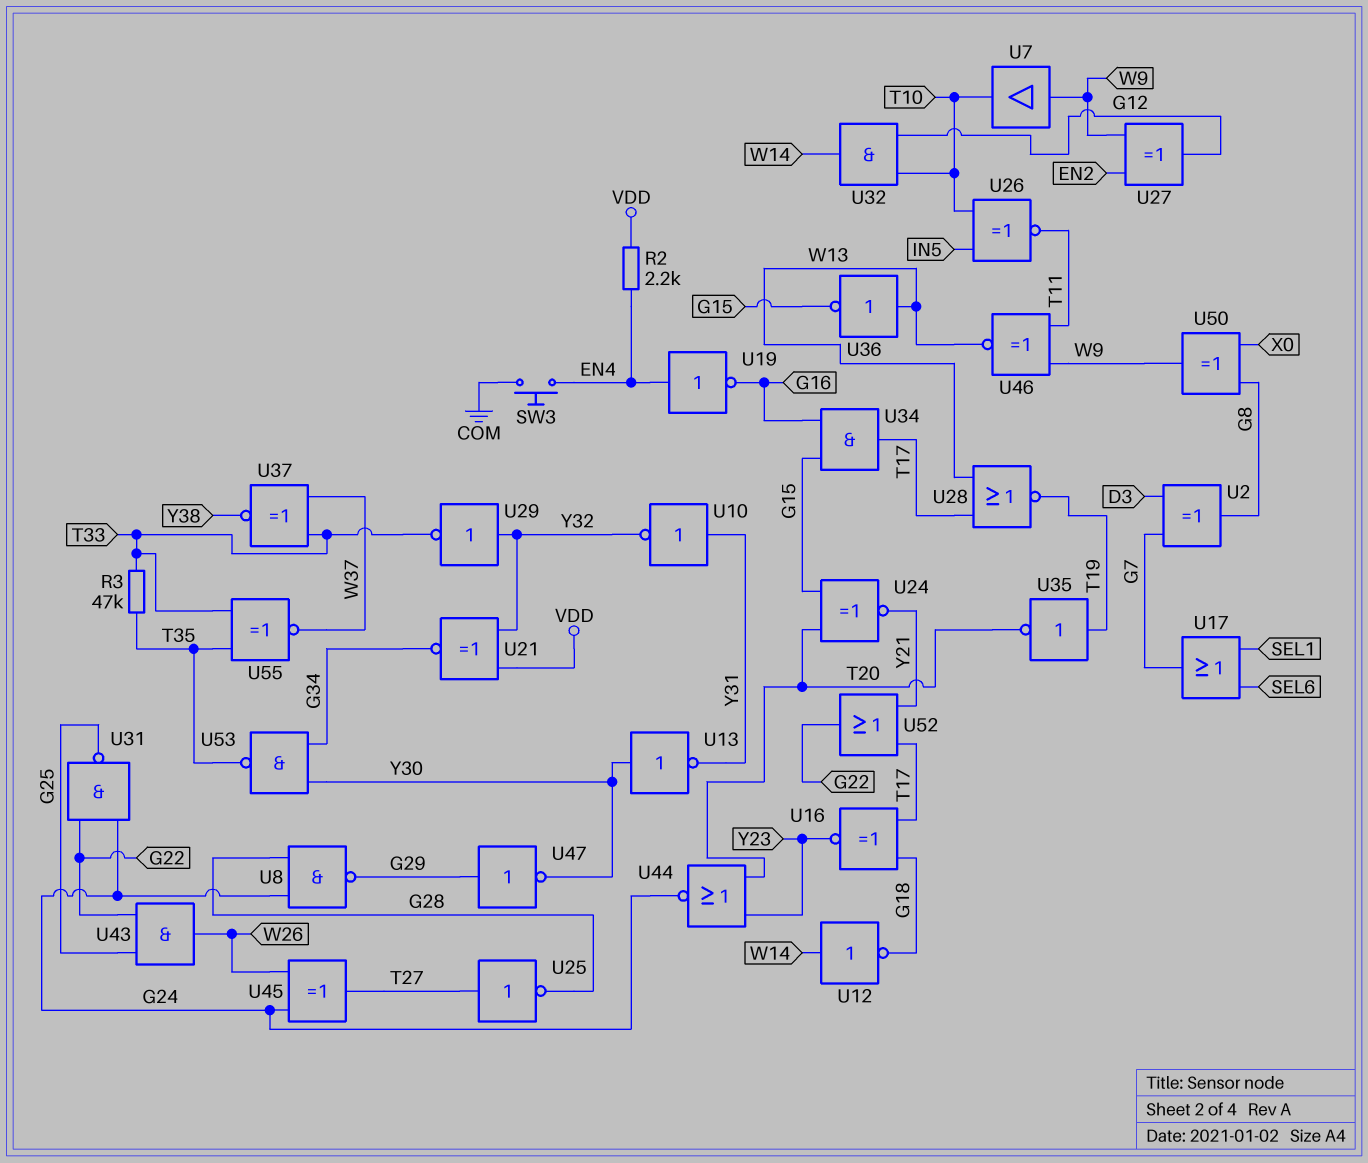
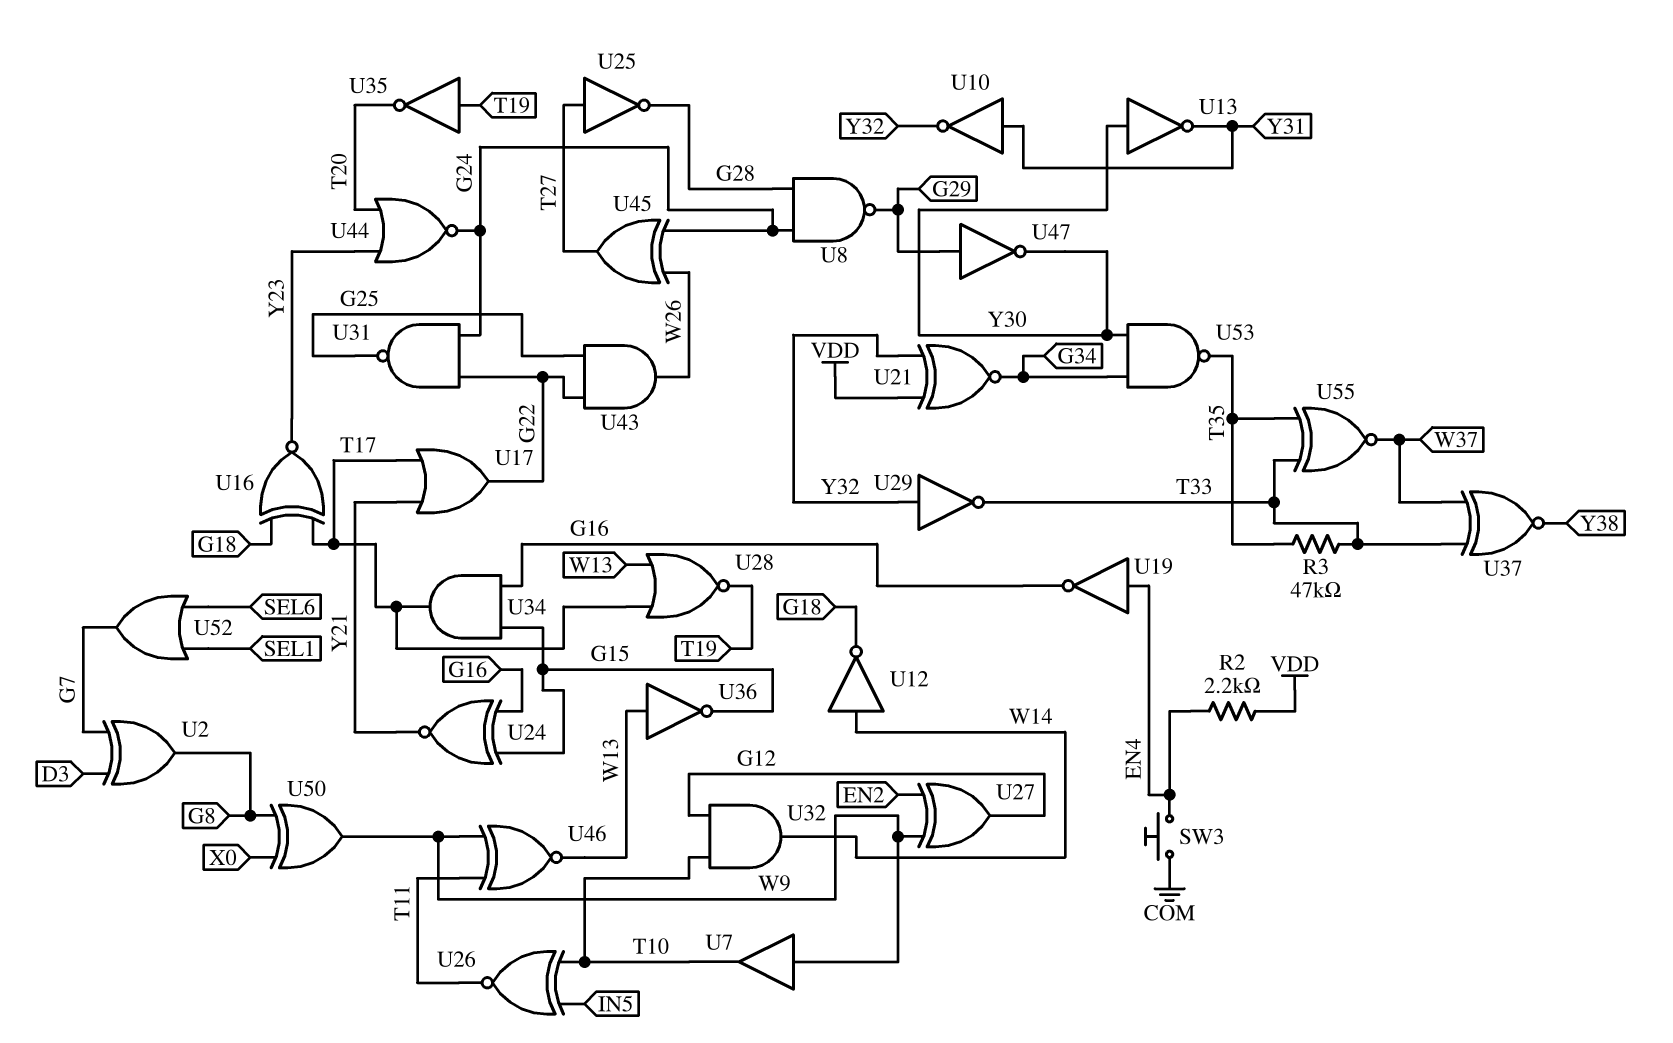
U17: OR (in SEL1, in SEL6, out G7) -> OR (in T17, in Y21, out G22)
U24: XNOR (in G15, in T20, out Y21) -> XNOR (in G15, in G16, out Y21)
U52: OR (in T17, in Y21, out G22) -> OR (in SEL1, in SEL6, out G7)

